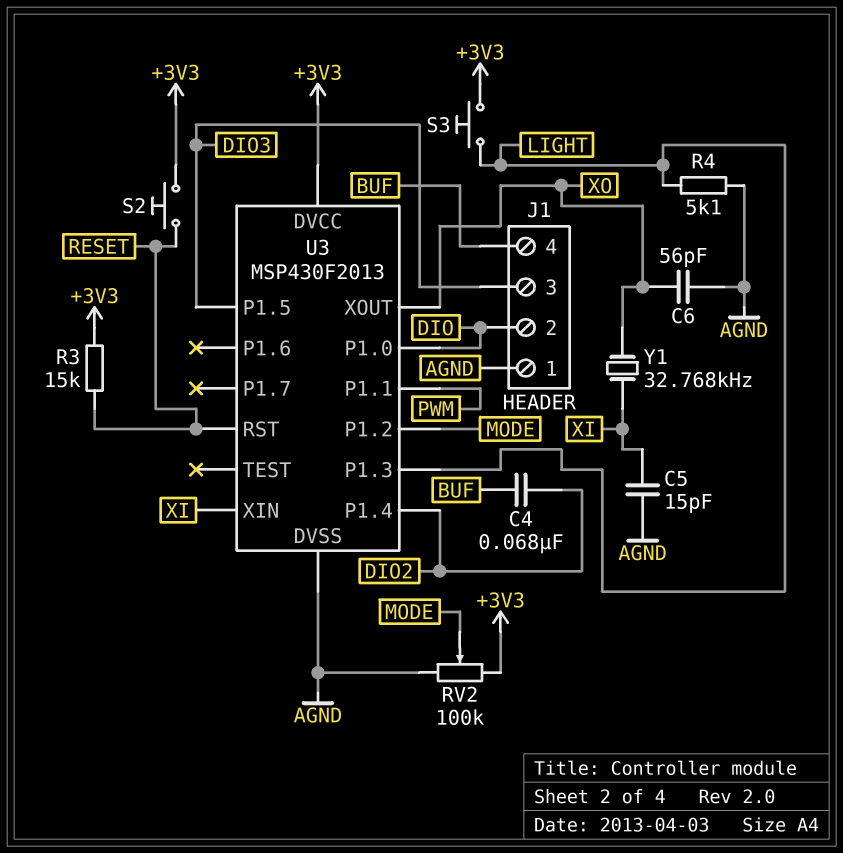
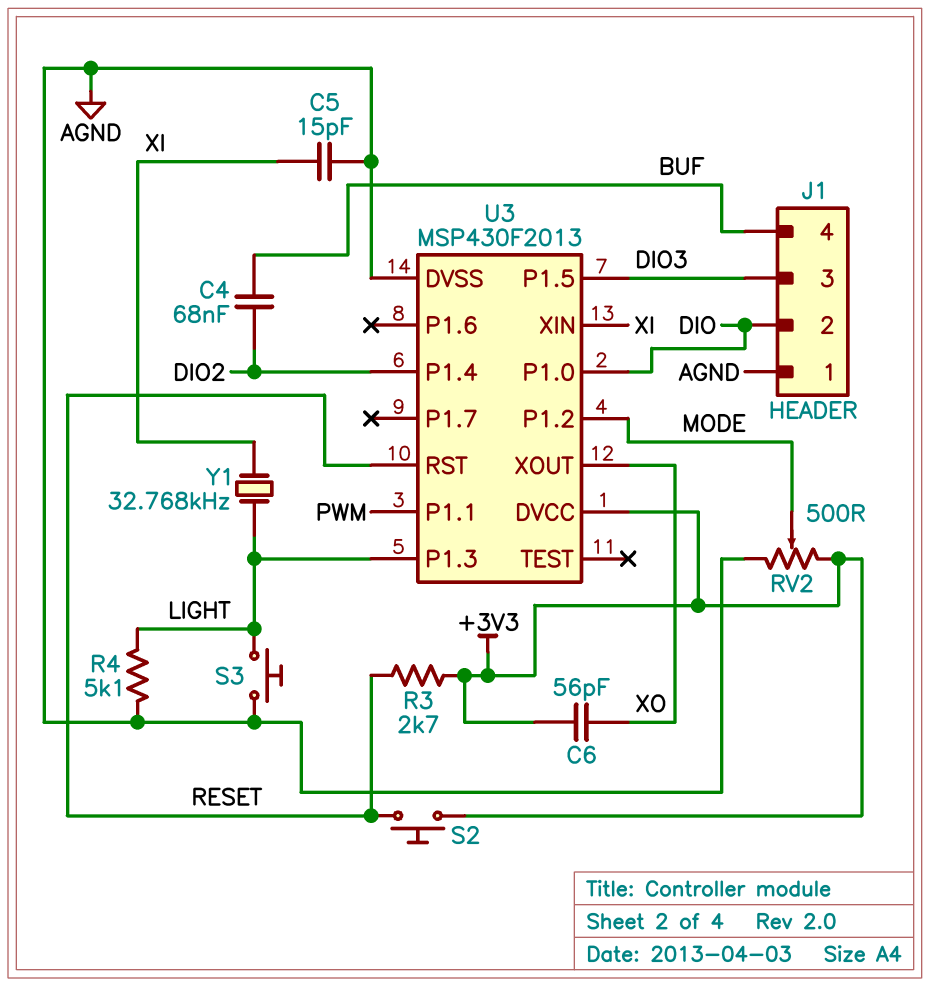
C6: 56pF (AGND, XO) -> 56pF (+3V3, XO)
R3: 15k (+3V3, RESET) -> 2.7k (+3V3, RESET)
RV2: 100k (+3V3, AGND, wiper MODE) -> 500 (+3V3, AGND, wiper MODE)
S3: button (+3V3, LIGHT) -> button (AGND, LIGHT)
Y1: 32.768kHz (XI, XO) -> 32.768kHz (LIGHT, XI)

